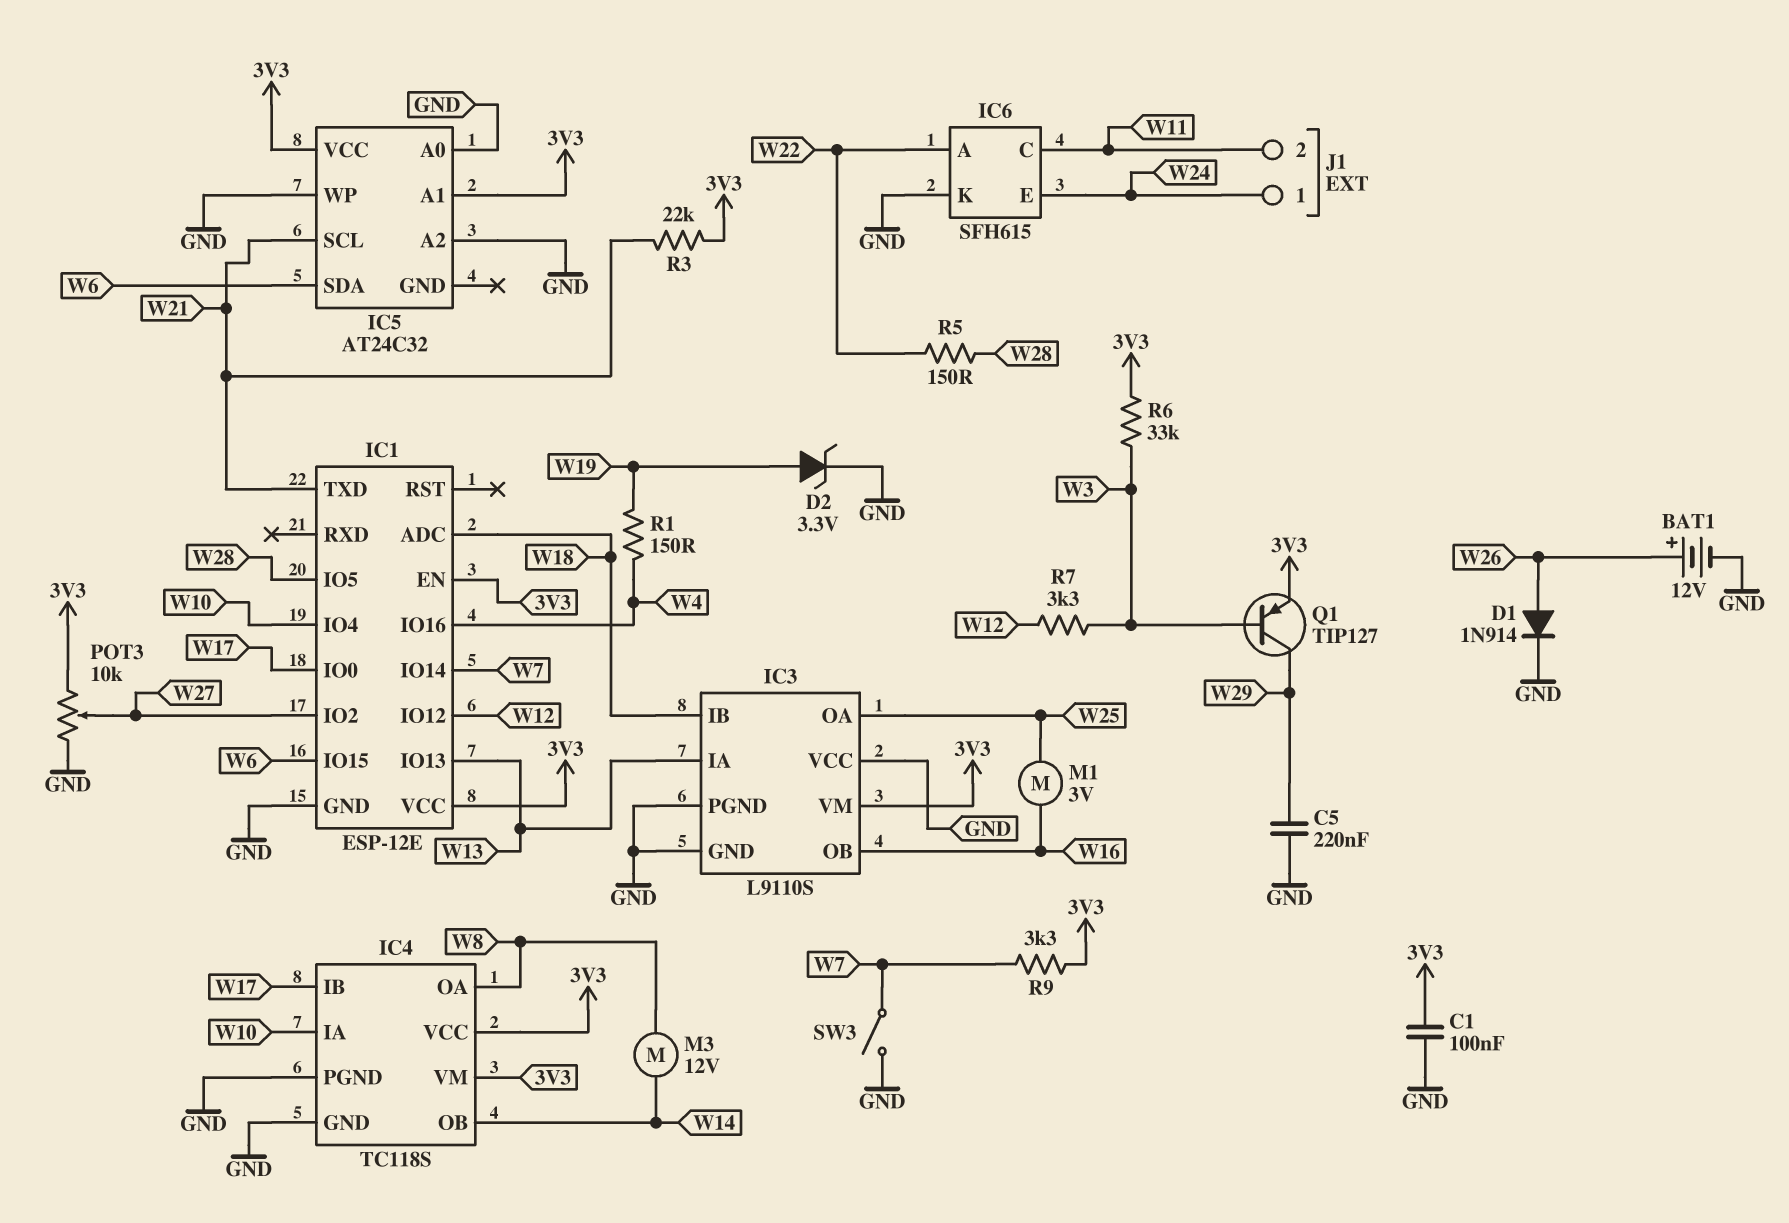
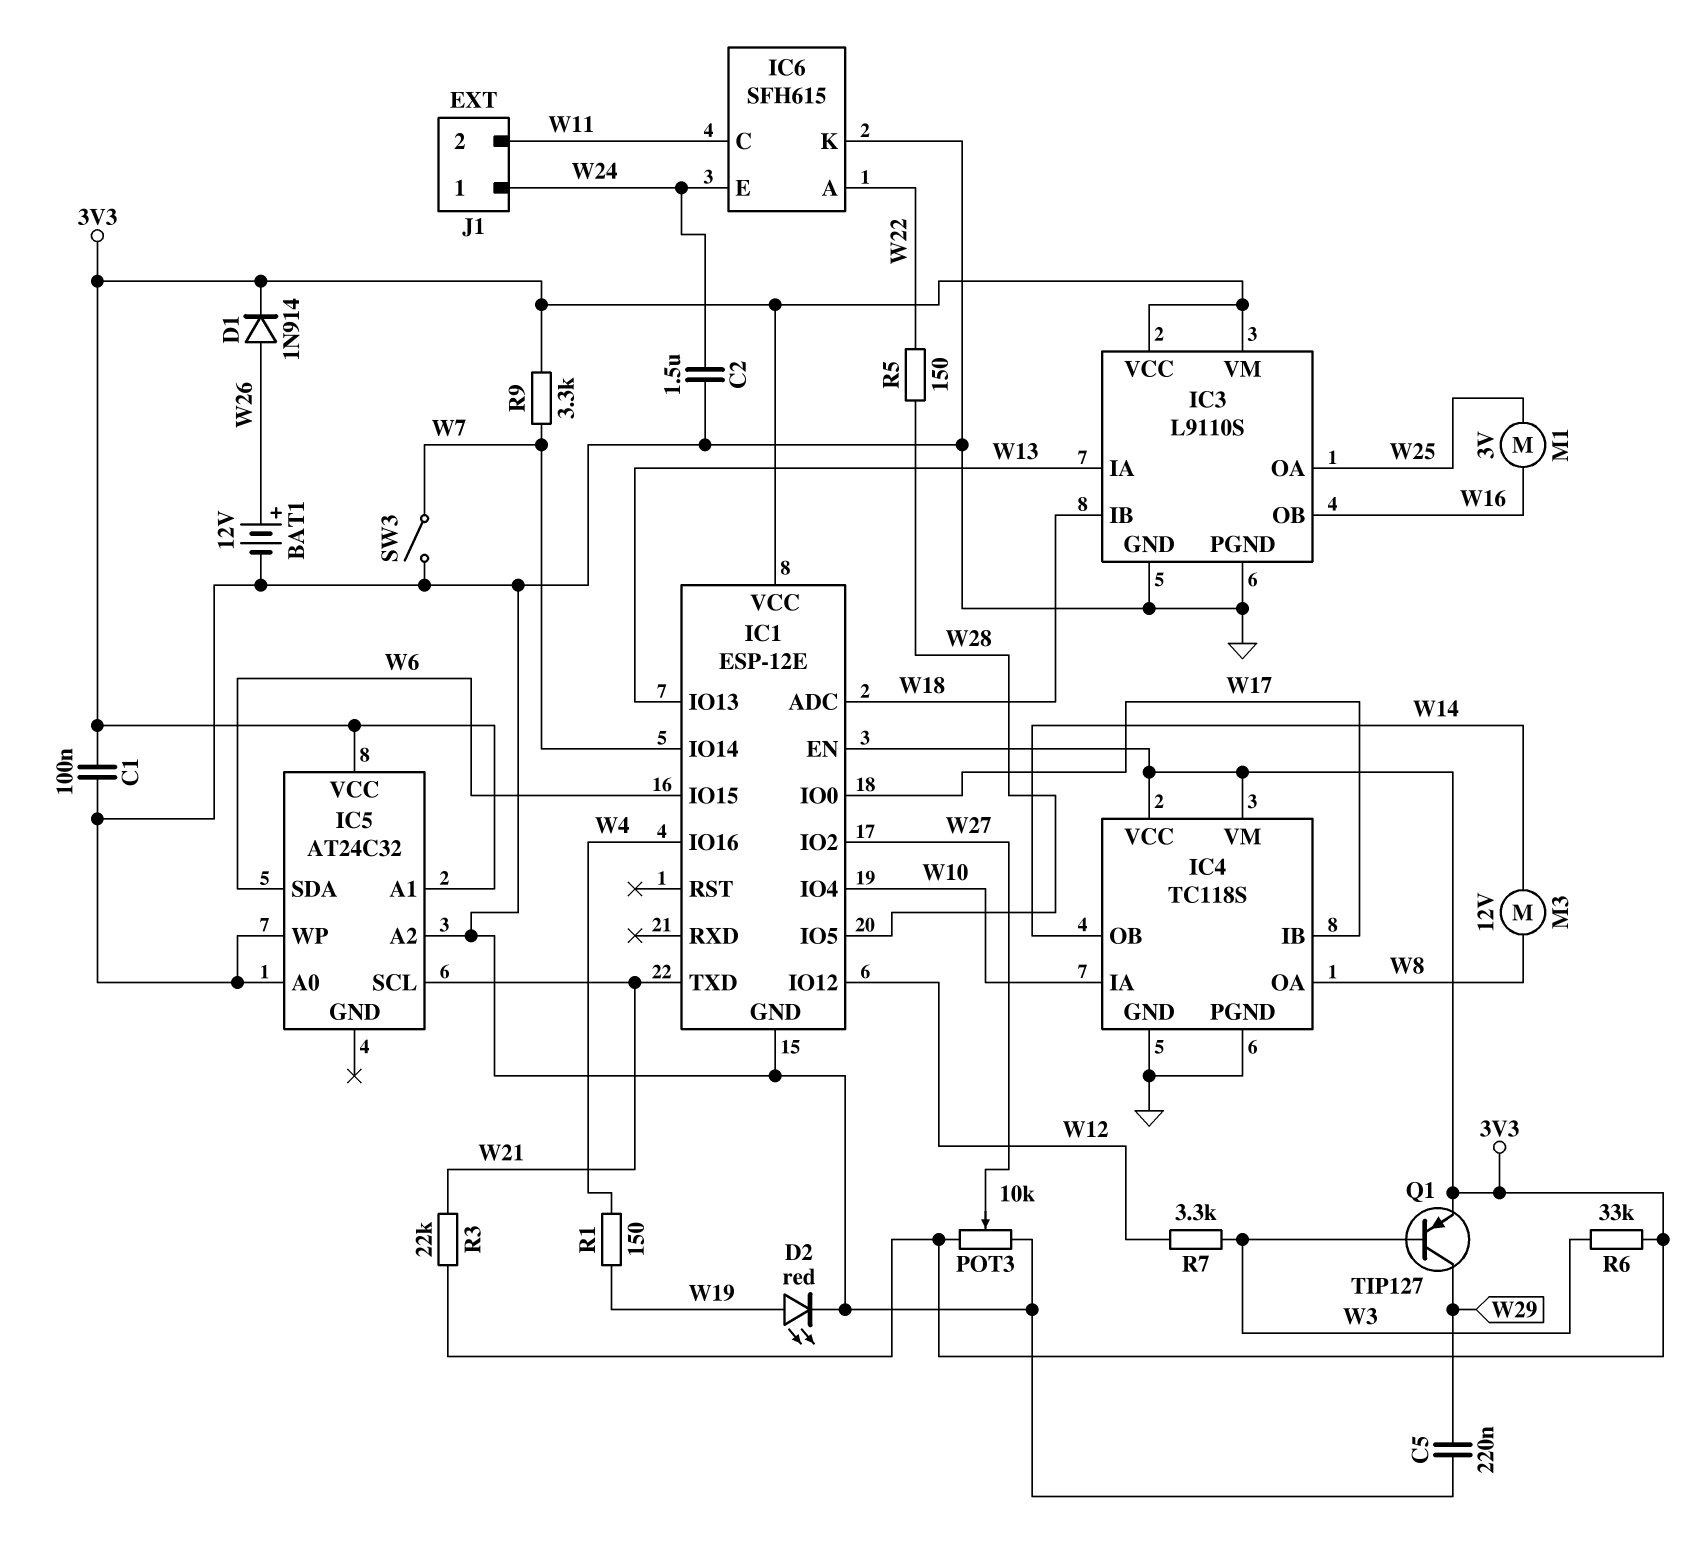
C2: none -> 1.5uF (GND, W24)
D1: diode 1N914 (A W26, K GND) -> diode 1N914 (A W26, K 3V3)
D2: zener 3.3V (A W19, K GND) -> LED red (A W19, K GND)
IC3 pin VCC: GND -> 3V3

